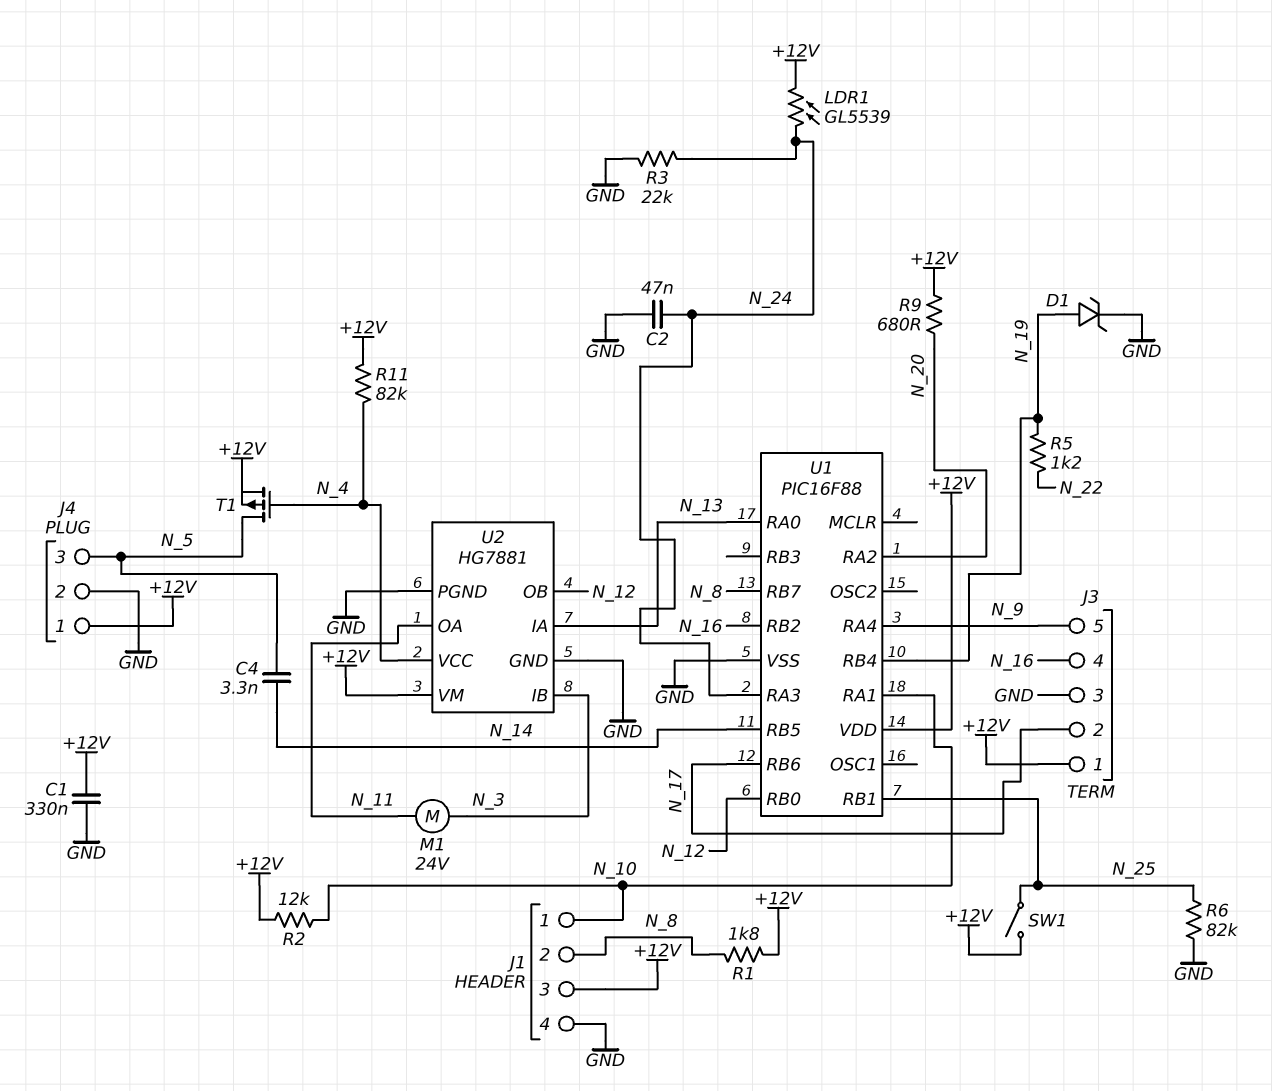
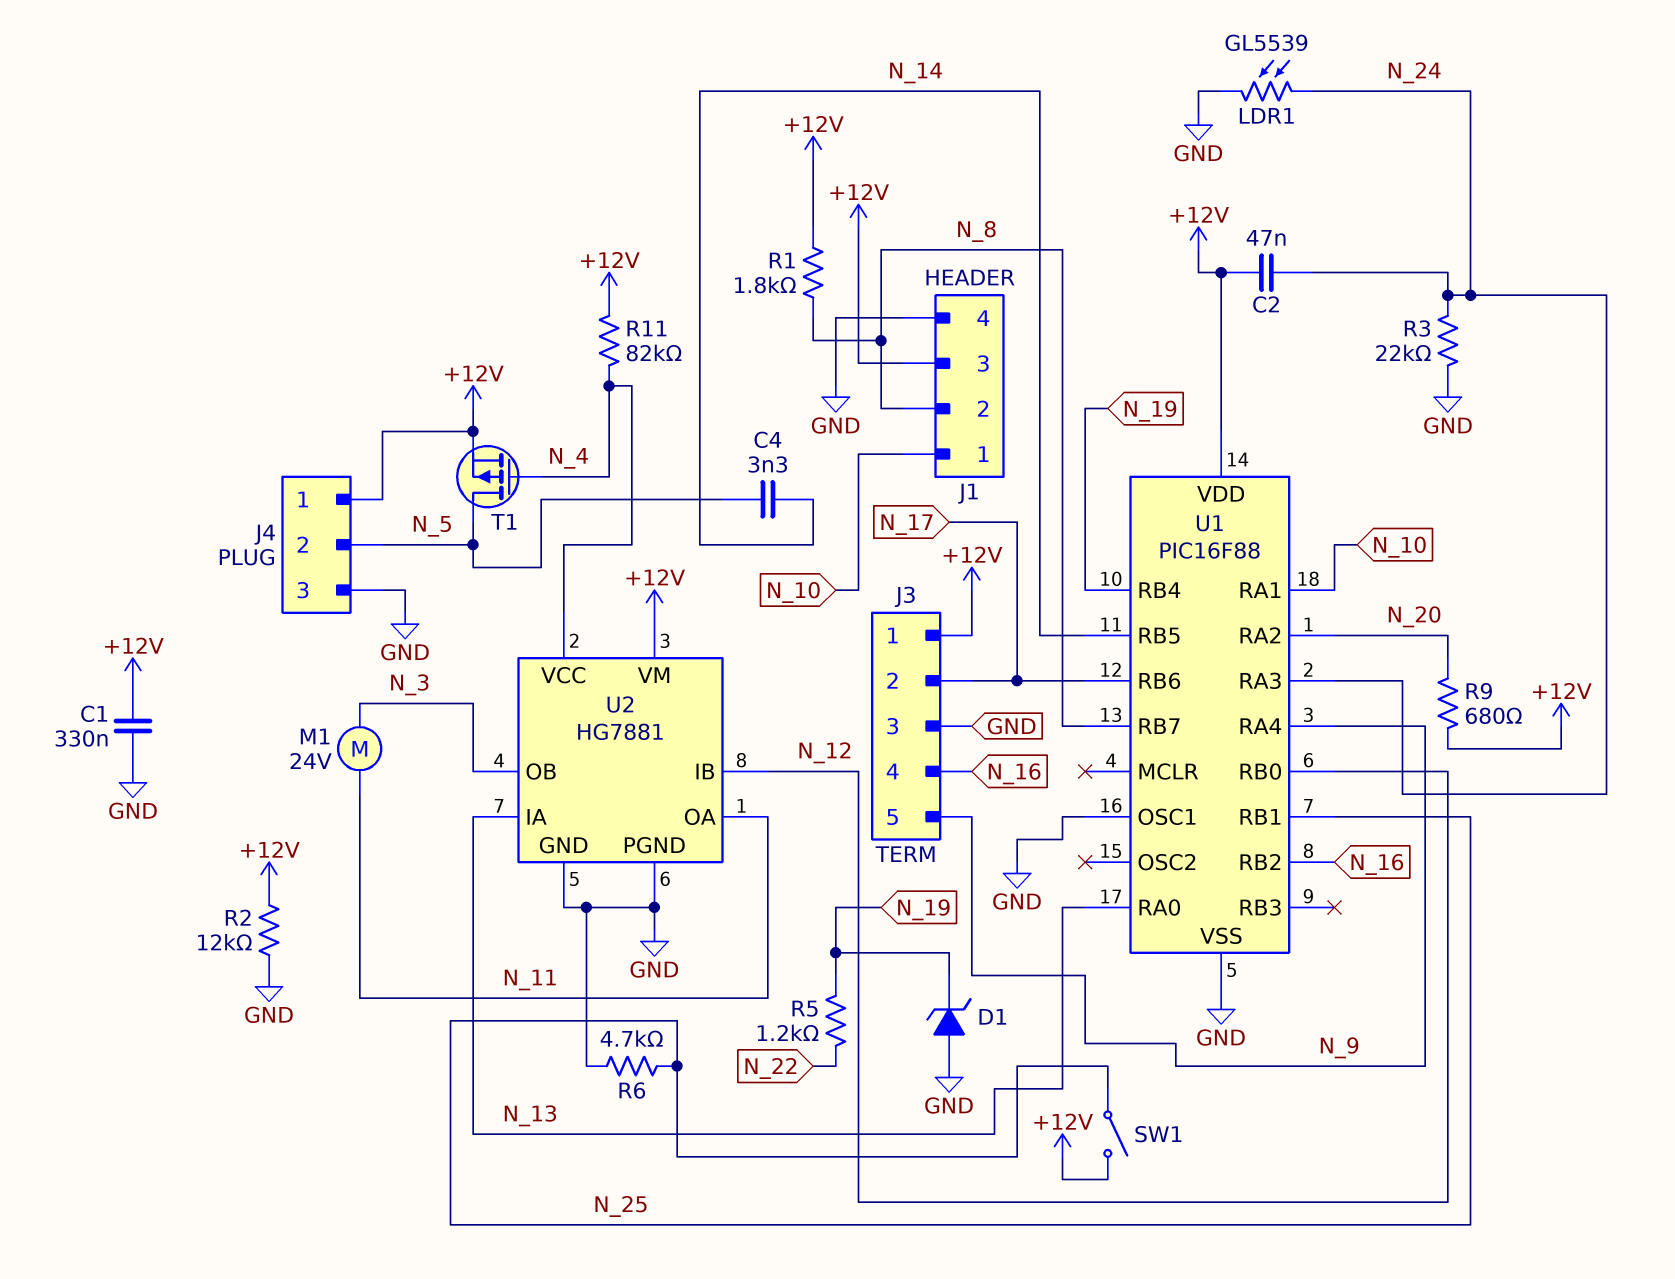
C2: 47nF (GND, N_24) -> 47nF (+12V, N_24)
D1: zener (A N_19, K GND) -> zener (A GND, K N_19)
J4 pin 2: GND -> N_5
J4 pin 3: N_5 -> GND
LDR1: GL5539 (+12V, N_24) -> GL5539 (GND, N_24)
R2: 12k (+12V, N_10) -> 12k (+12V, GND)
R6: 82k (GND, N_25) -> 4.7k (GND, N_25)
U1 pin OSC1: none -> GND
U2 pin IB: N_3 -> N_12
U2 pin OB: N_12 -> N_3

